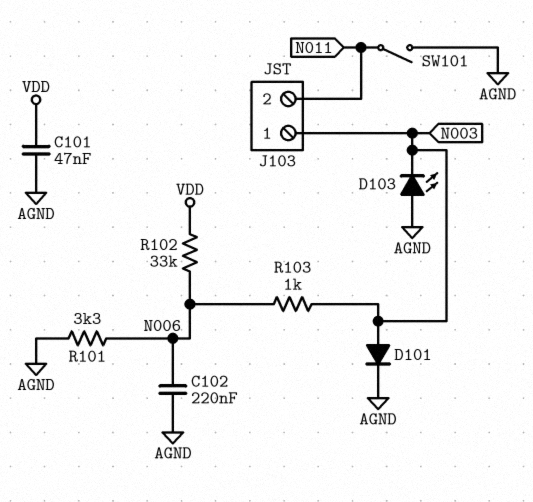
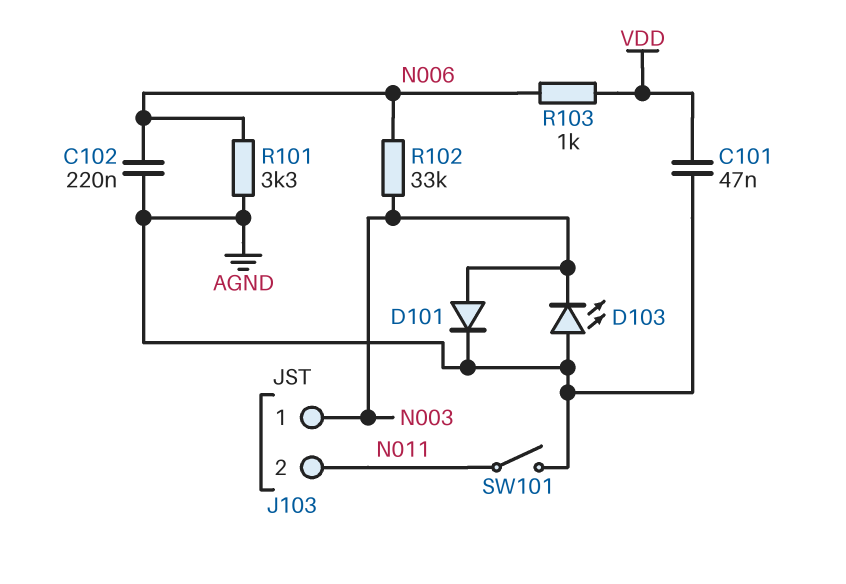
R102: 33k (N006, VDD) -> 33k (N003, N006)
R103: 1k (N003, N006) -> 1k (N006, VDD)

